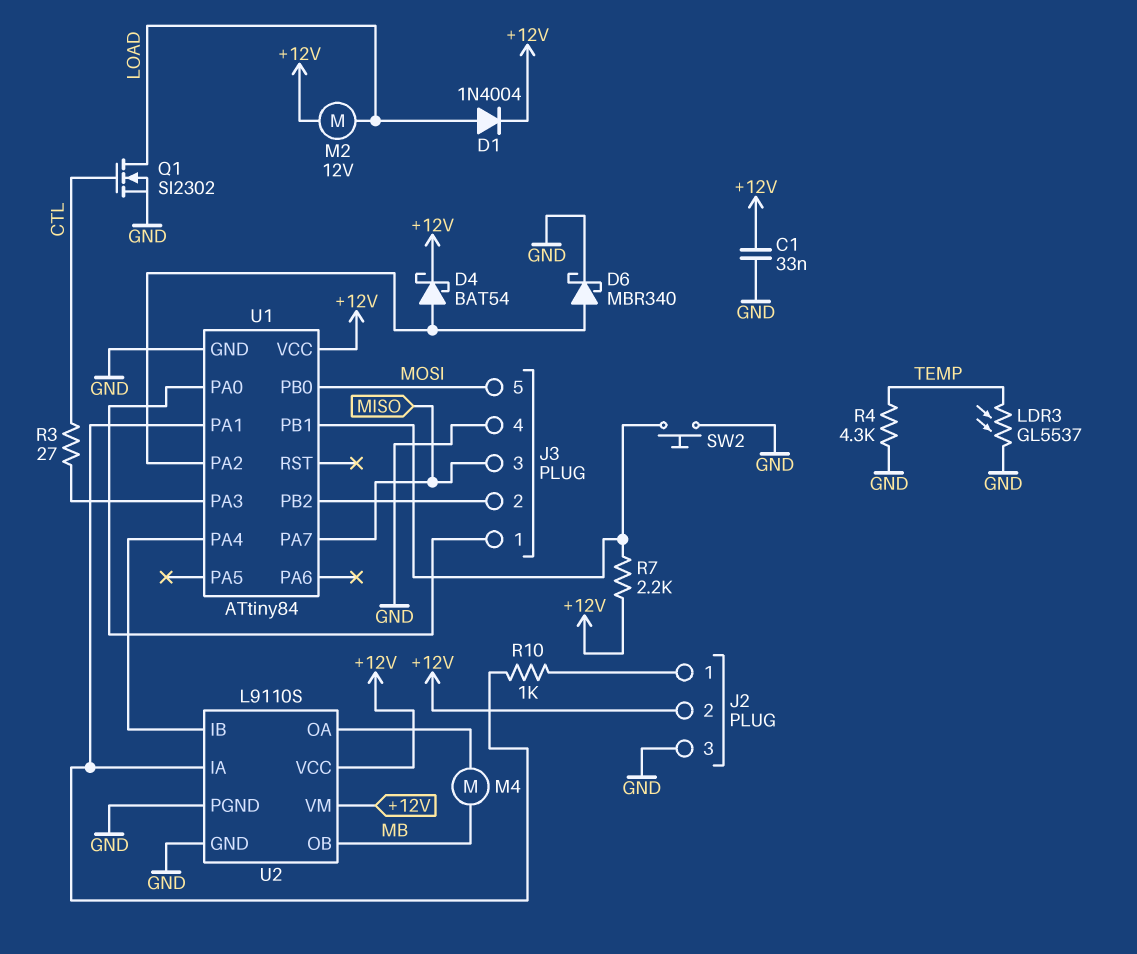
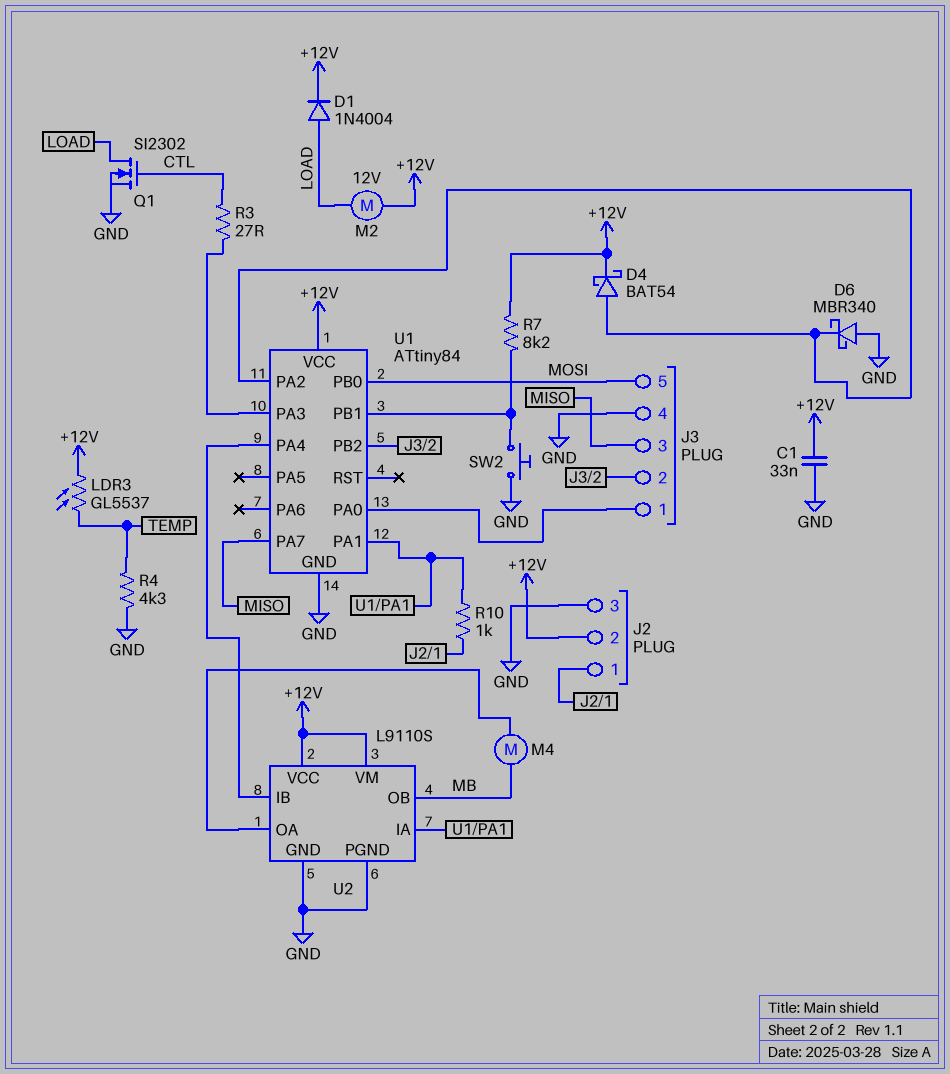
D6: schottky MBR340 (A U1/PA2, K GND) -> schottky MBR340 (A GND, K U1/PA2)
LDR3: GL5537 (GND, TEMP) -> GL5537 (+12V, TEMP)
R7: 2.2k (+12V, U1/PB1) -> 8.2k (+12V, U1/PB1)

